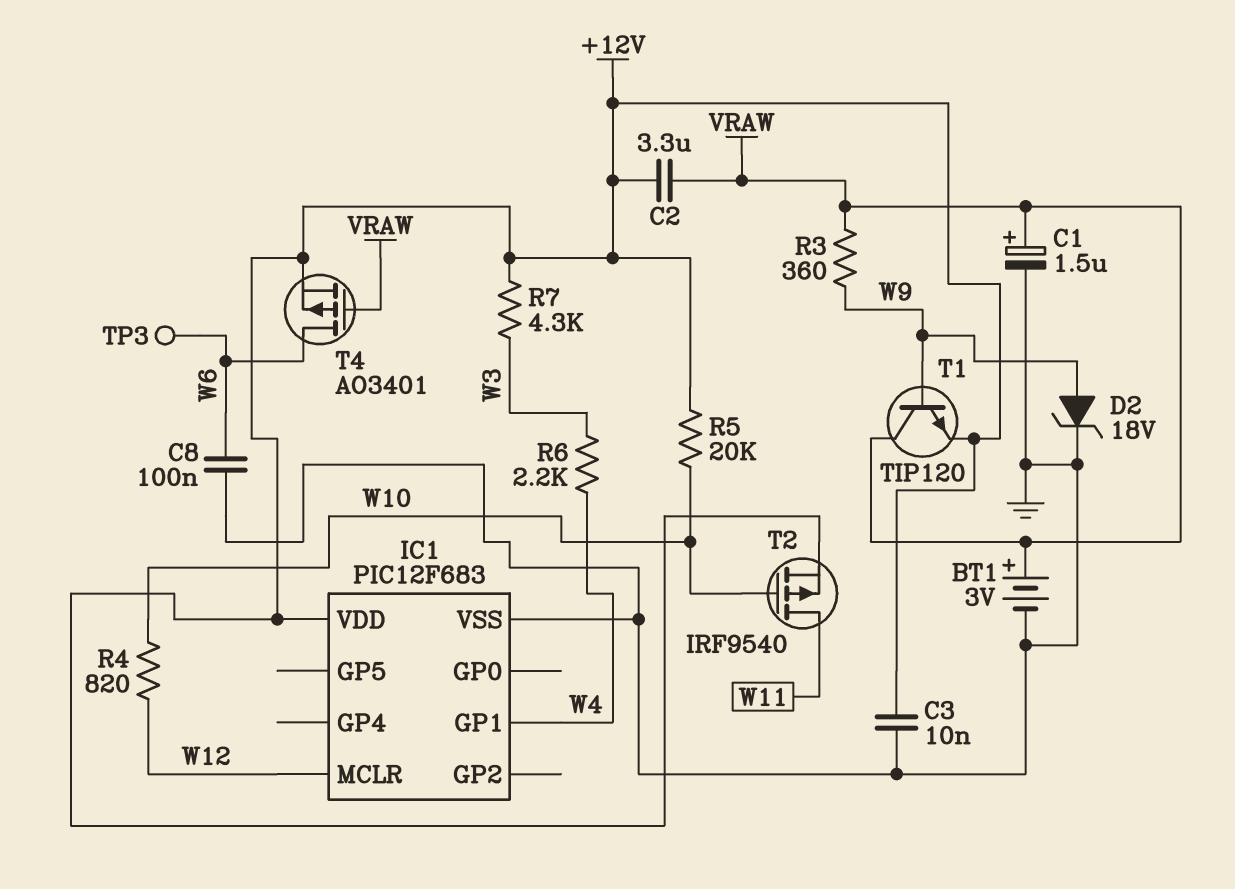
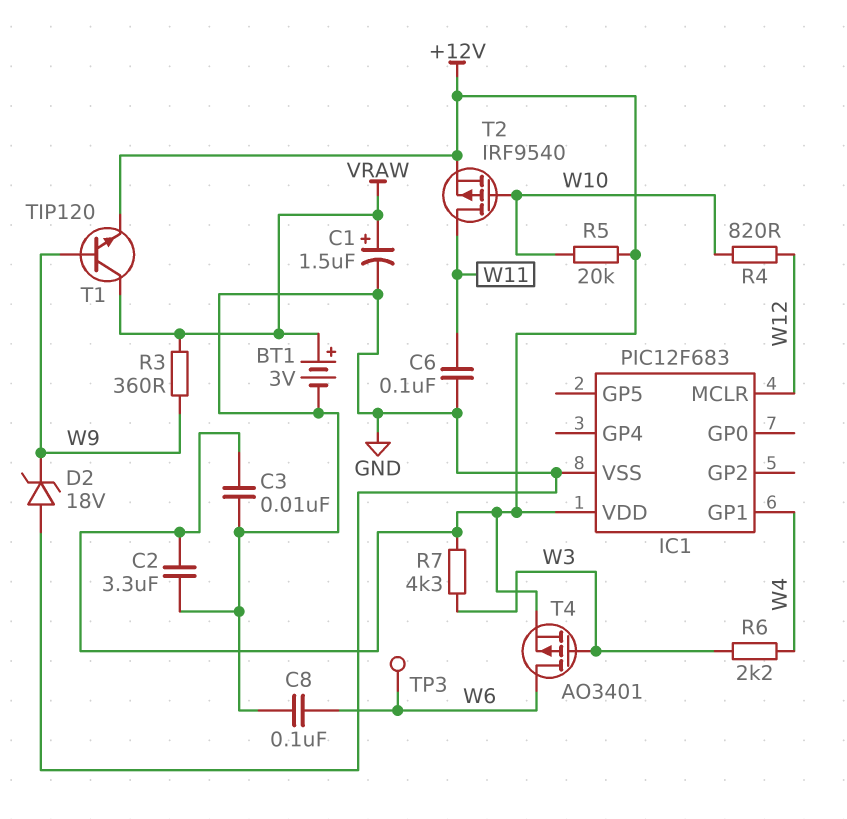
C2: 3.3uF (+12V, VRAW) -> 3.3uF (+12V, GND)
C6: none -> 100nF (GND, W11)
D2: zener 18V (A W9, K GND) -> zener 18V (A GND, K W9)
T4: PMOS AO3401 (G VRAW, D W6, S +12V) -> PMOS AO3401 (G W3, D W6, S +12V)

